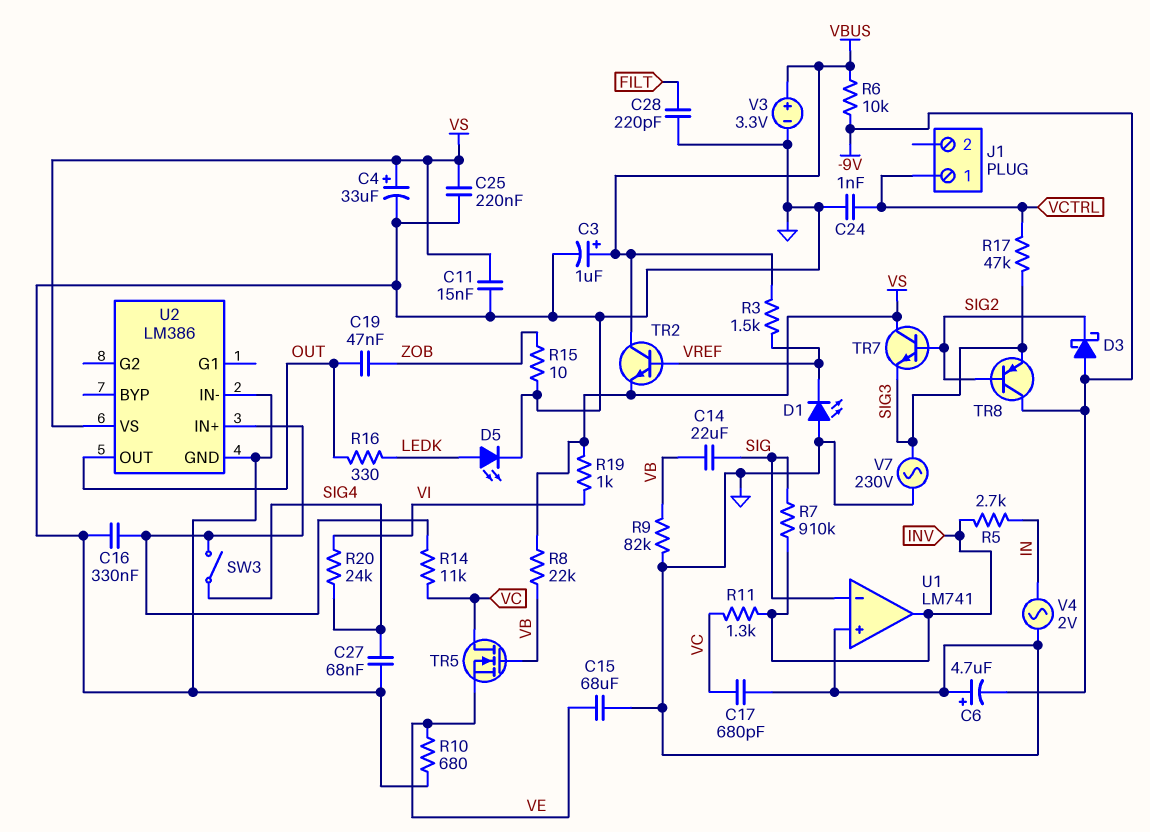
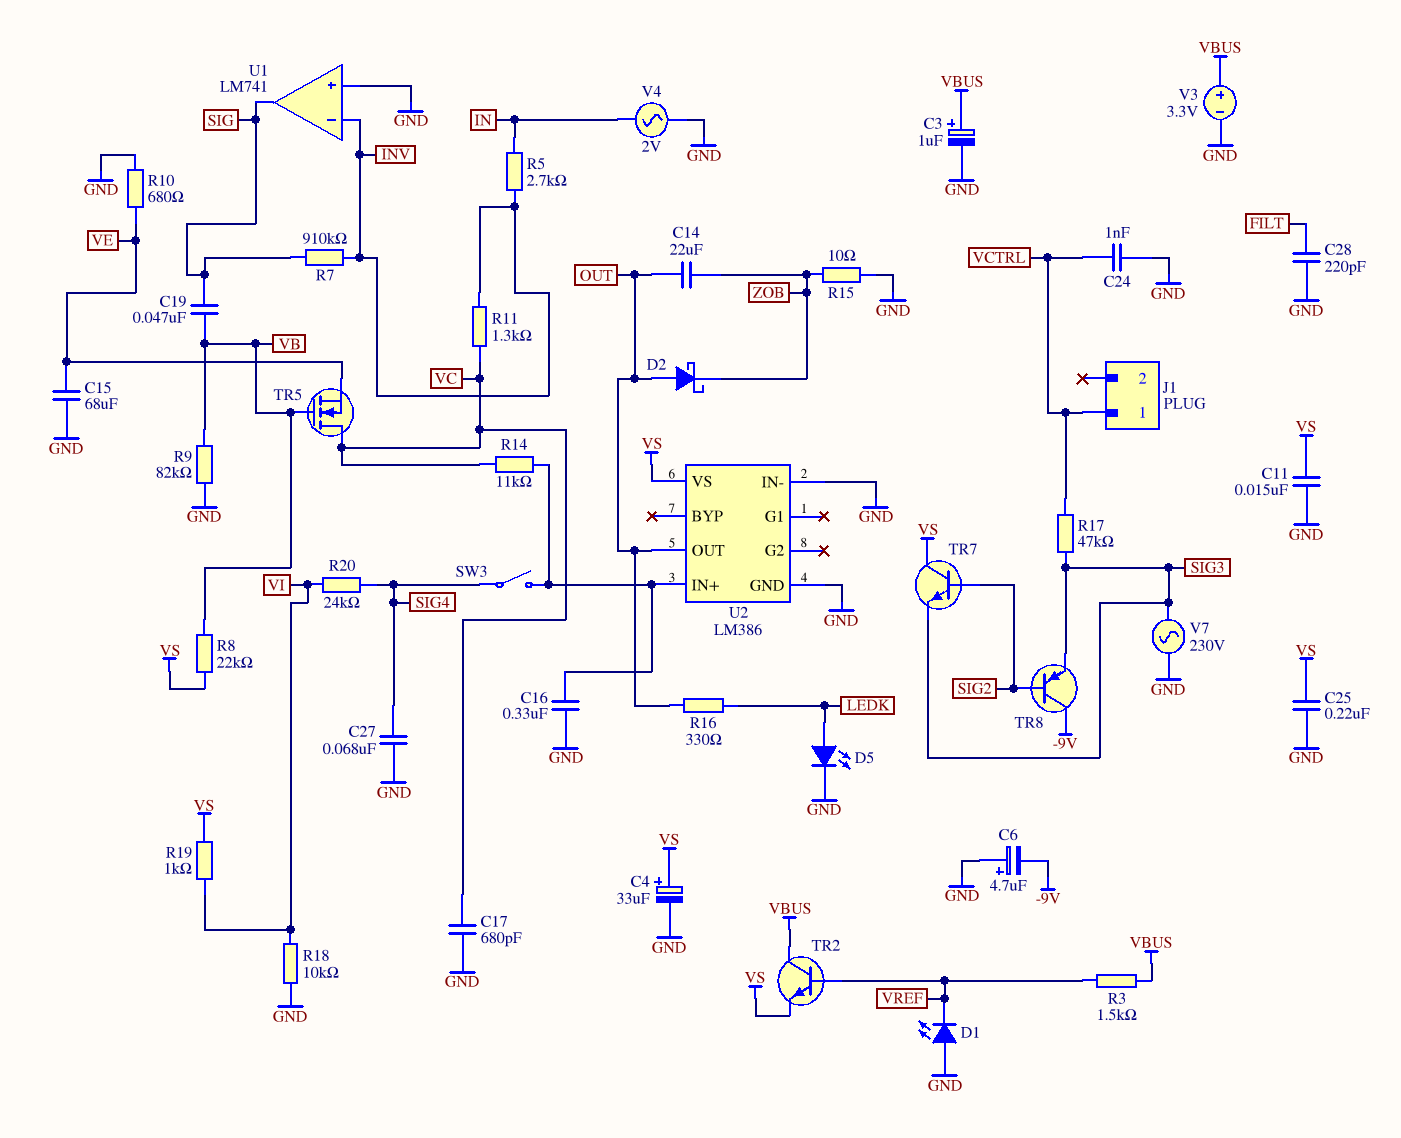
C14: 22uF (SIG, VB) -> 22uF (OUT, ZOB)
C19: 47nF (OUT, ZOB) -> 47nF (SIG, VB)
D2: none -> schottky (A OUT, K ZOB)
D3: schottky (A -9V, K SIG2) -> none
R6: 10k (-9V, VBUS) -> none
R18: none -> 10k (GND, VI)
U1 pin in-: SIG -> INV
U1 pin out: INV -> SIG

